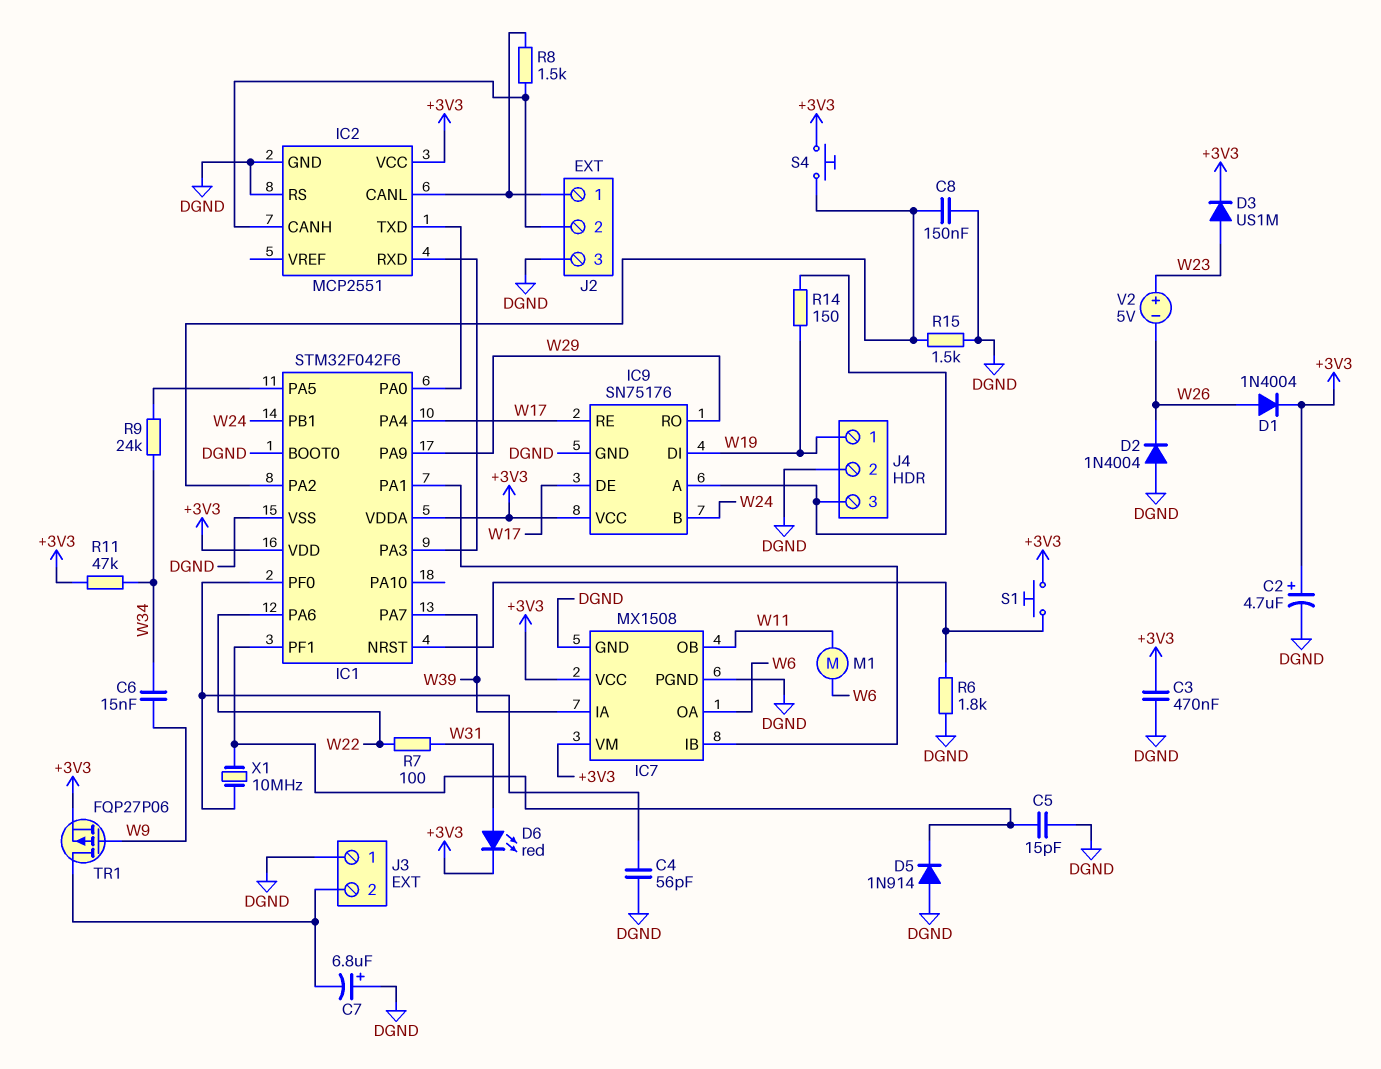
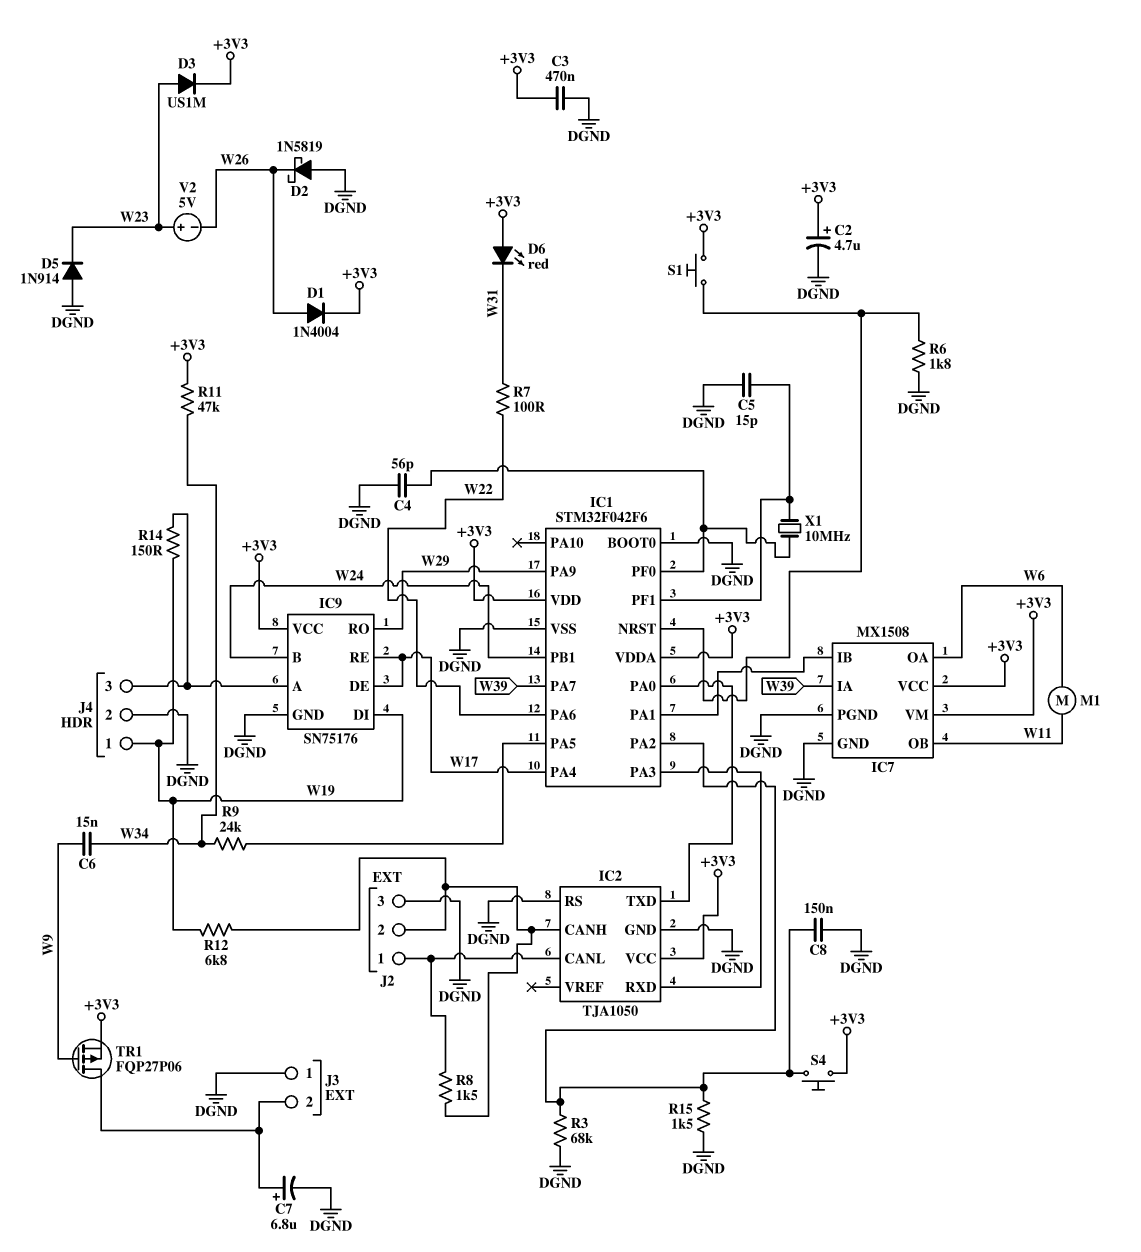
C7: 6.8uF (plus DGND, minus J3/2) -> 6.8uF (plus J3/2, minus DGND)
D2: diode 1N4004 (A DGND, K W26) -> schottky 1N5819 (A DGND, K W26)
D5: diode 1N914 (A DGND, K IC1/PF1) -> diode 1N914 (A DGND, K W23)
D6: LED red (A W31, K +3V3) -> LED red (A +3V3, K W31)
IC2: MCP2551 -> TJA1050
R3: none -> 68k (DGND, IC1/PA2)
R12: none -> 6.8k (IC2/CANH, W19)

